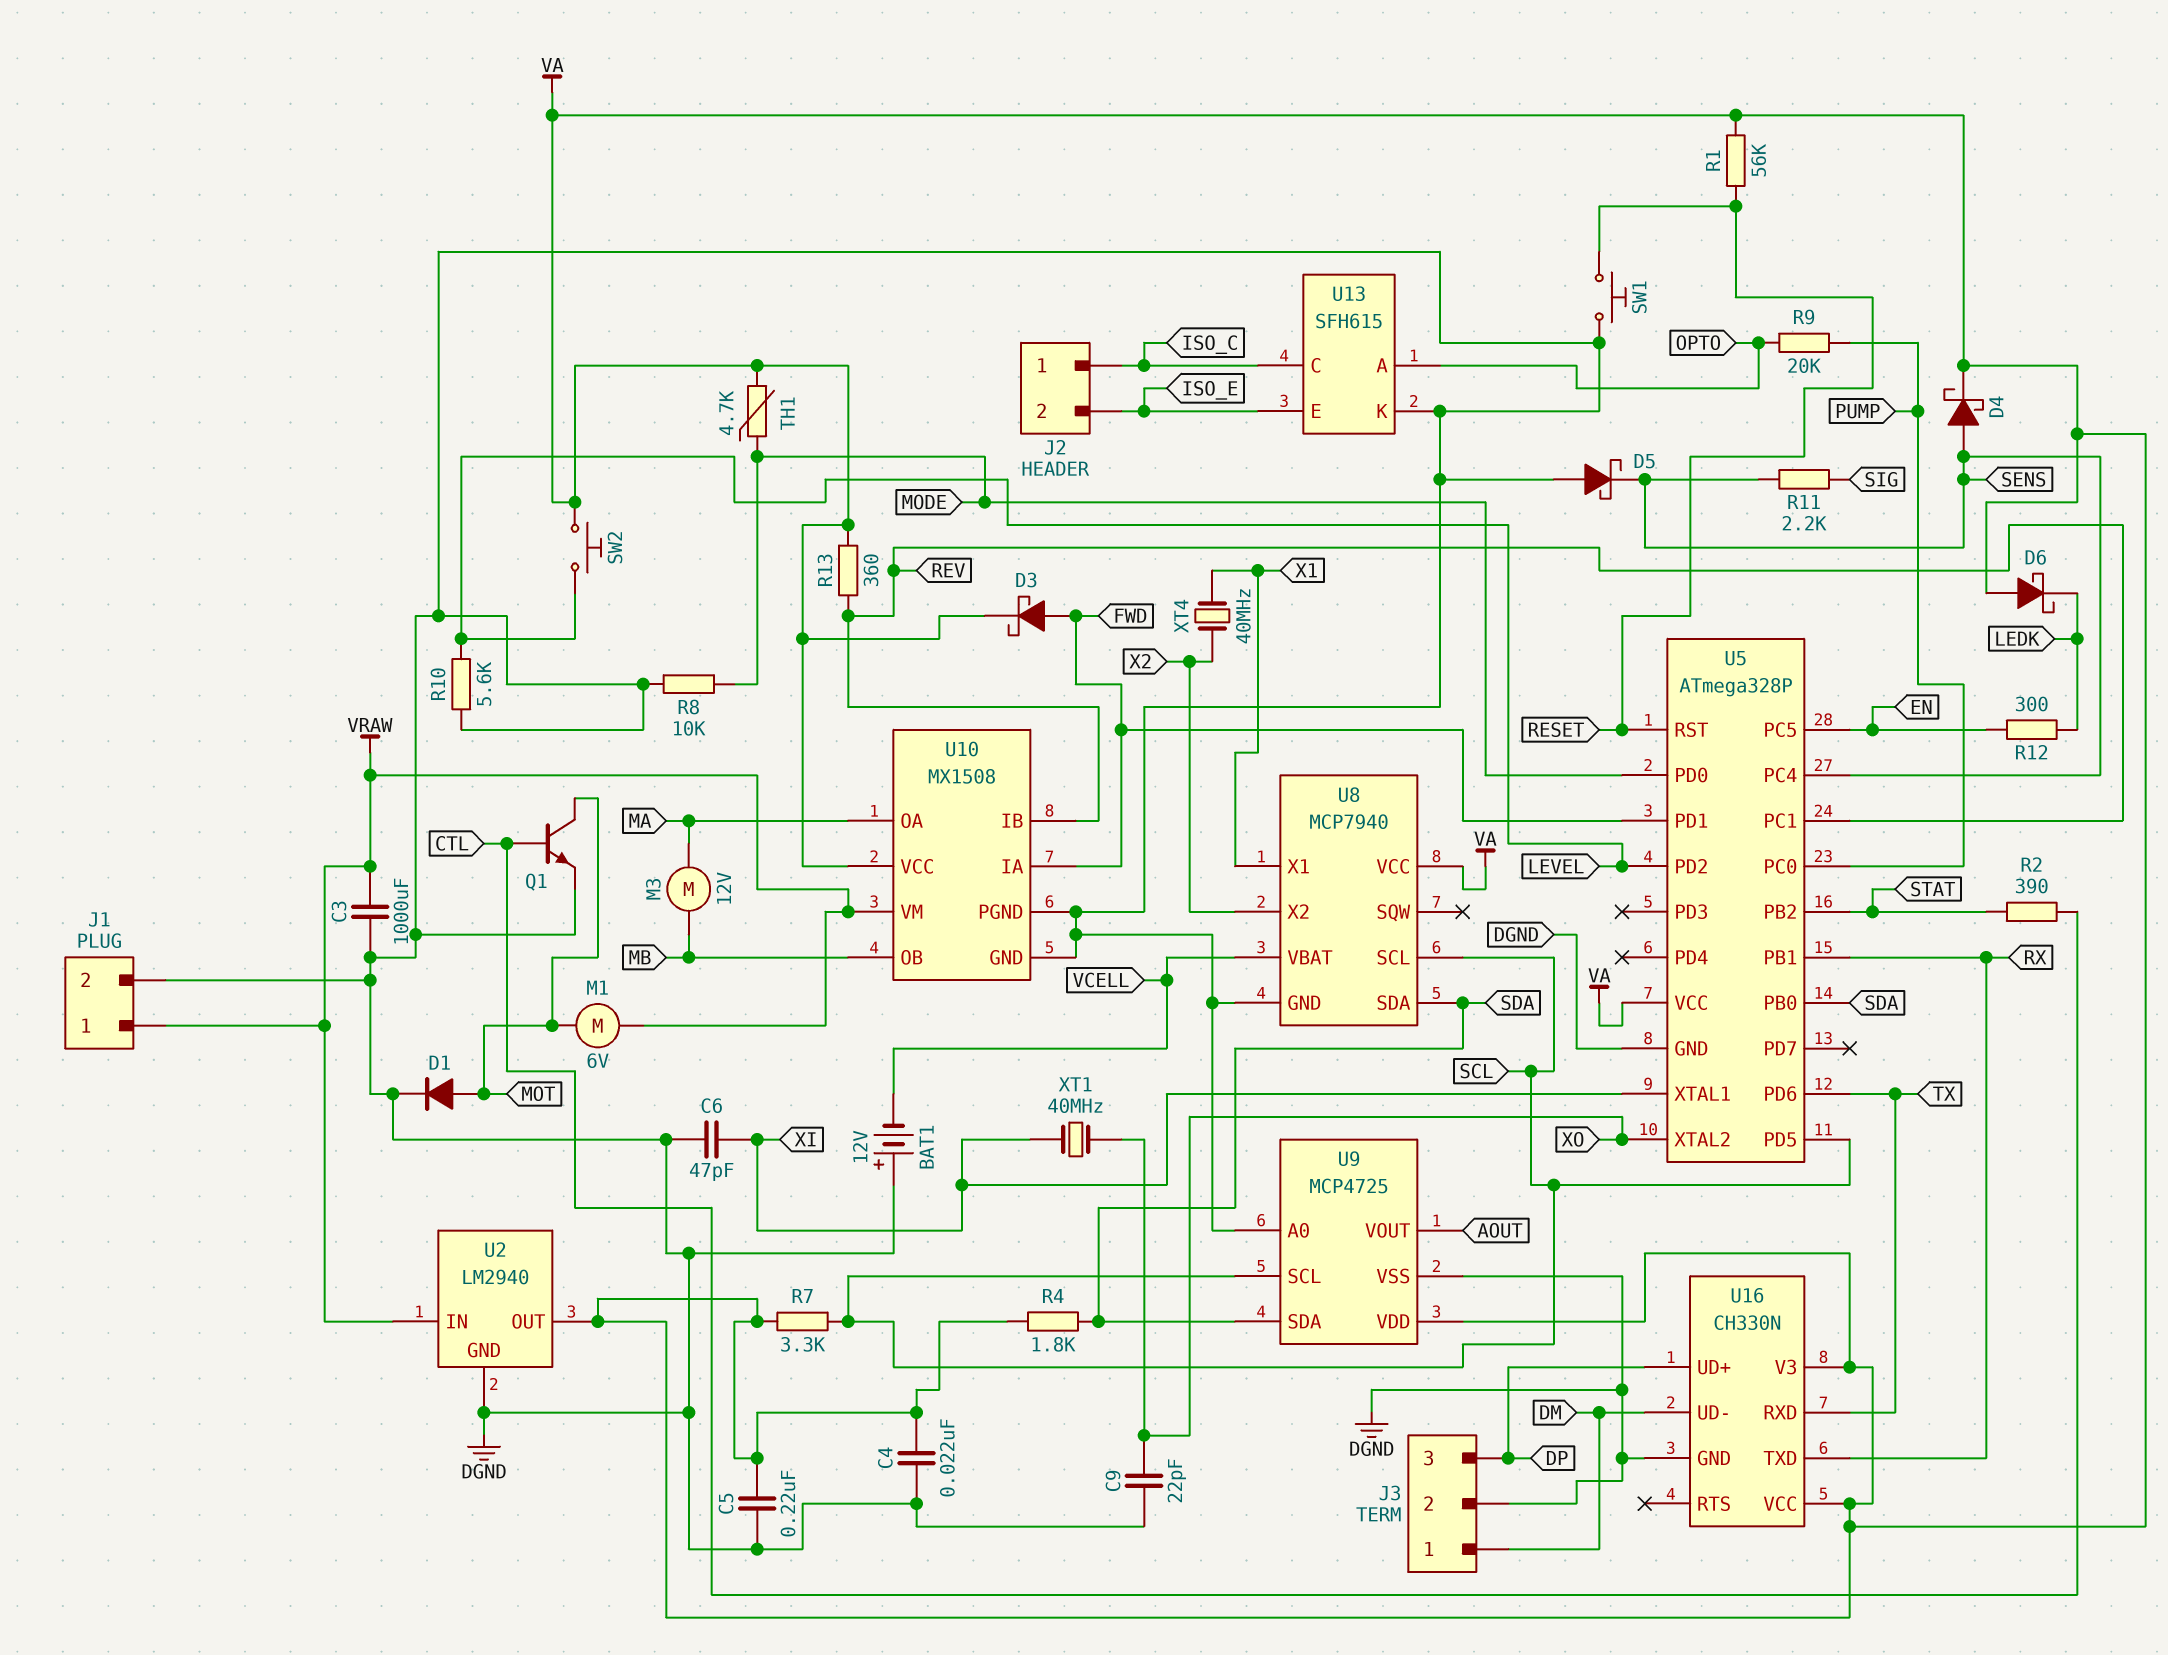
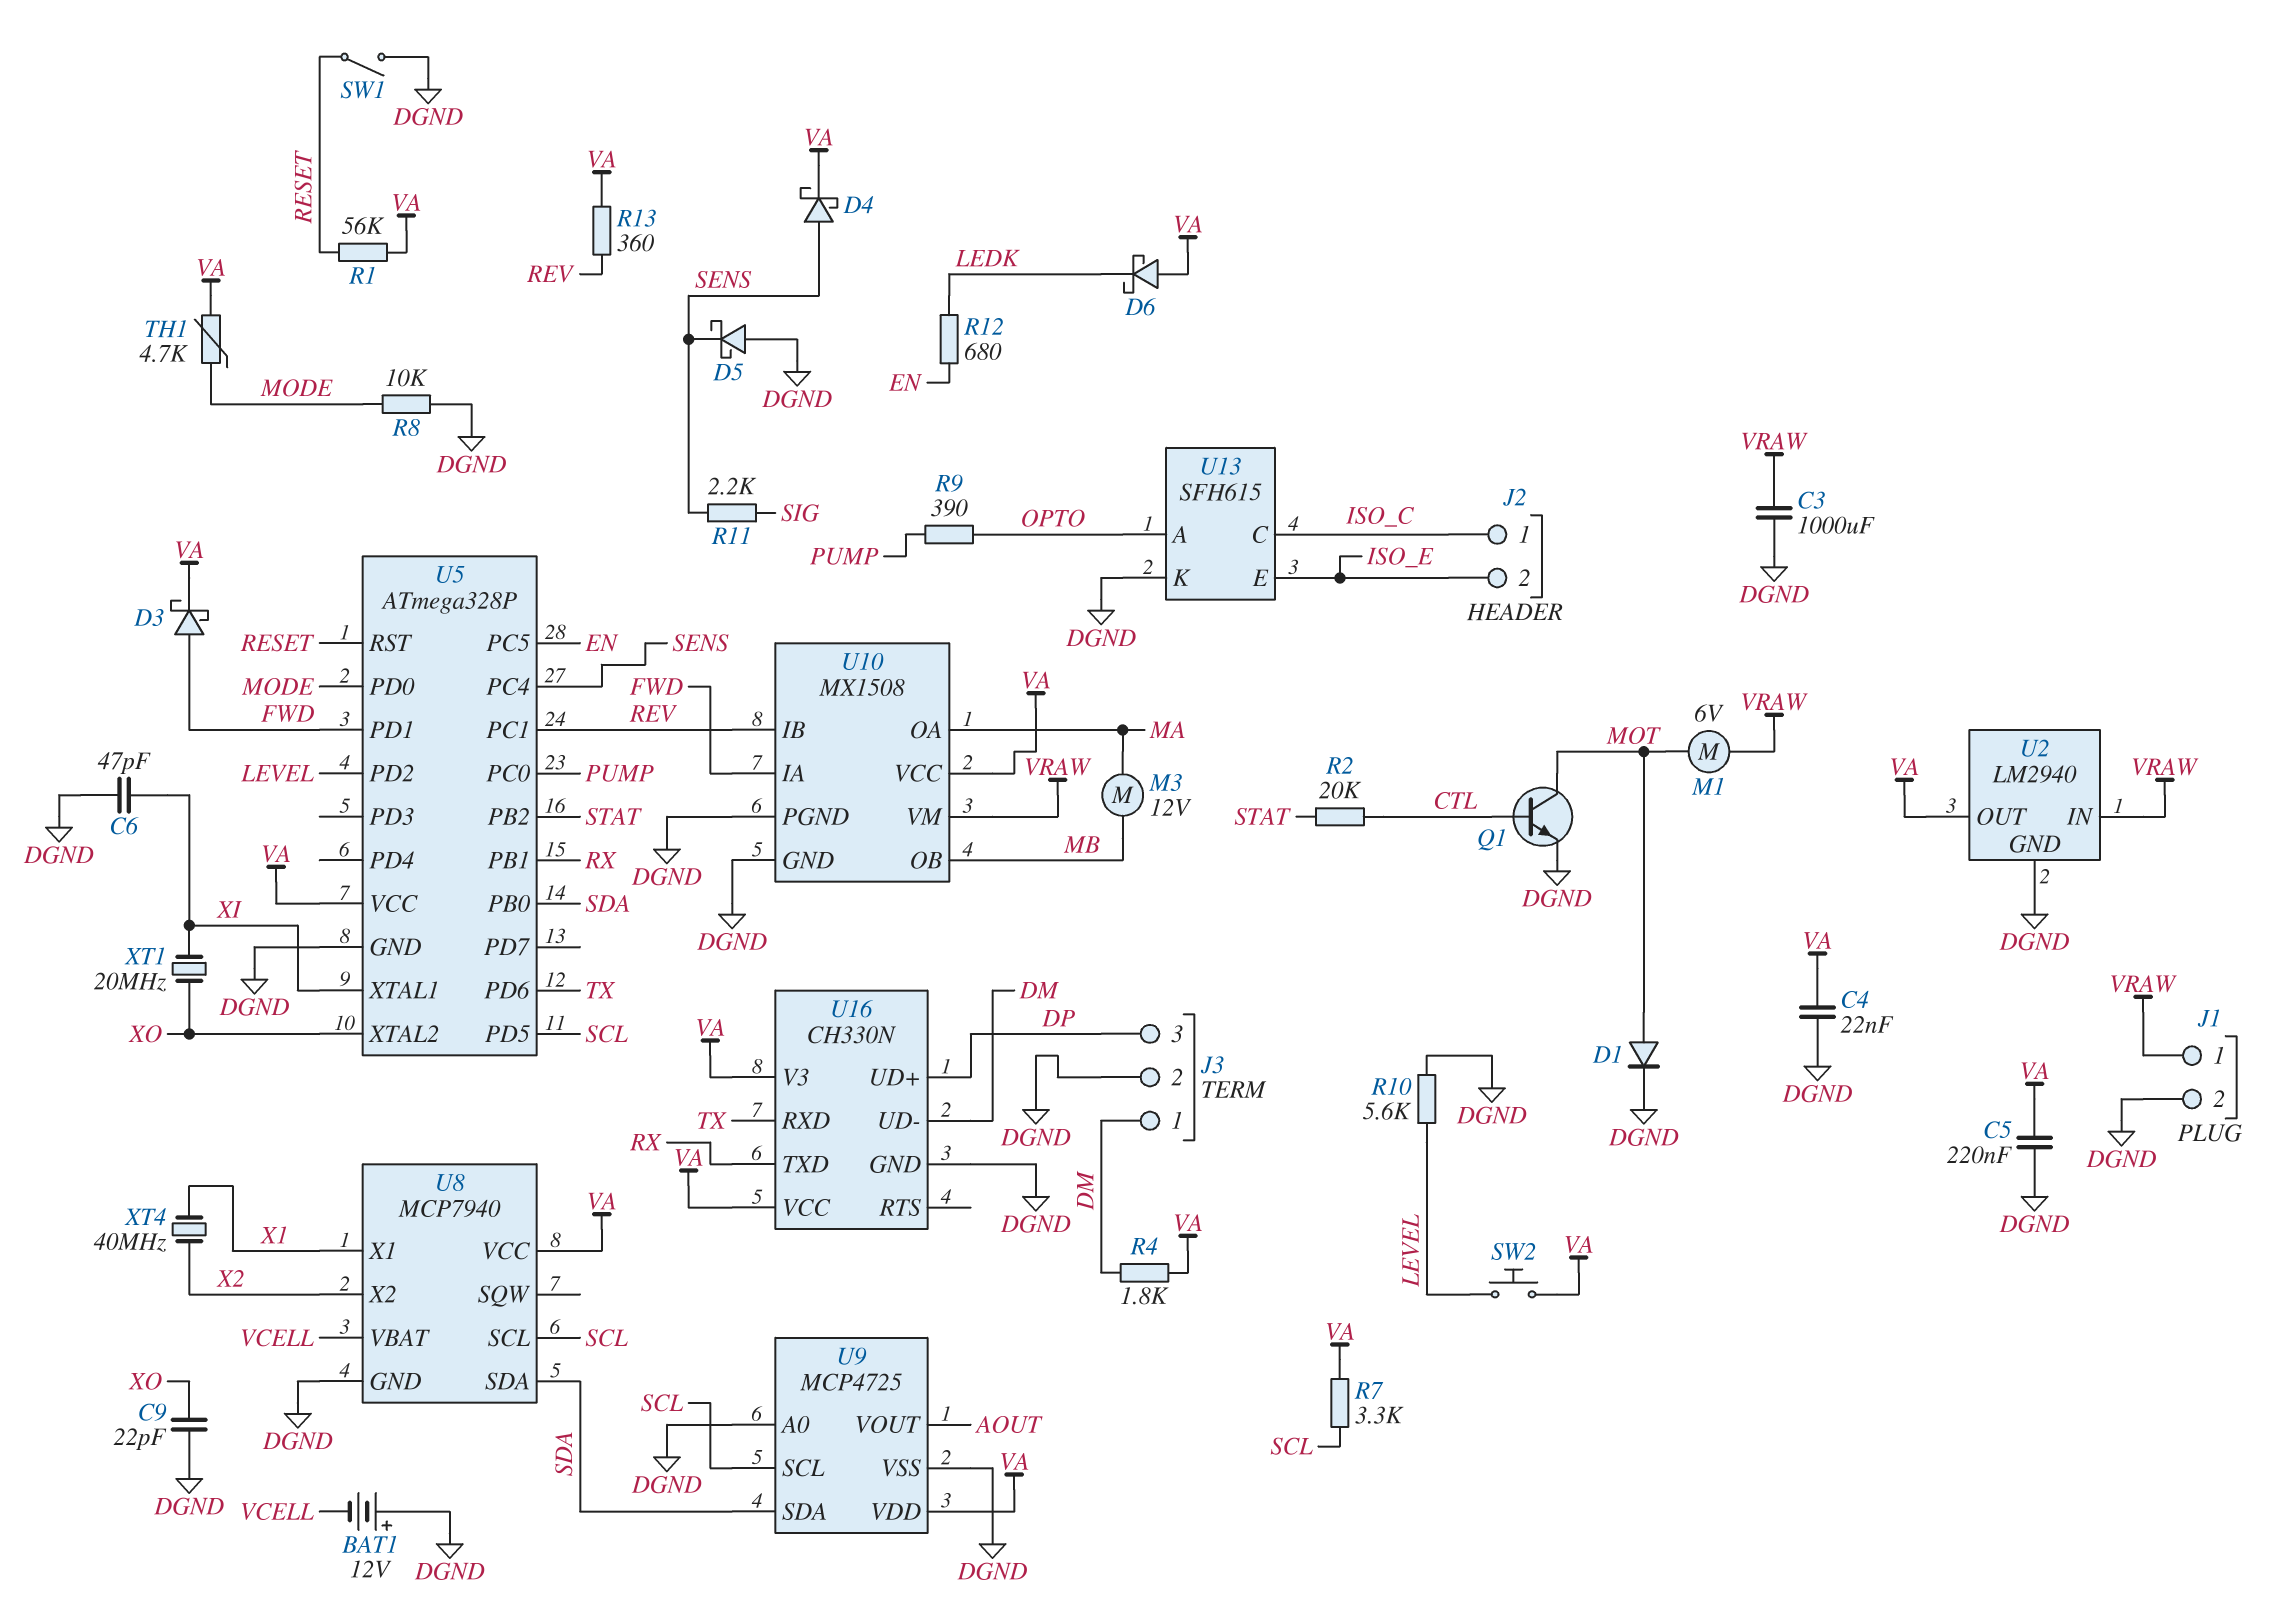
R2: 390 (CTL, STAT) -> 20k (CTL, STAT)
R4: 1.8k (SDA, VA) -> 1.8k (DM, VA)
R9: 20k (OPTO, PUMP) -> 390 (OPTO, PUMP)
R12: 300 (EN, LEDK) -> 680 (EN, LEDK)
SW1: button (DGND, RESET) -> switch (DGND, RESET)
XT1: 40MHz (XI, XO) -> 20MHz (XI, XO)

